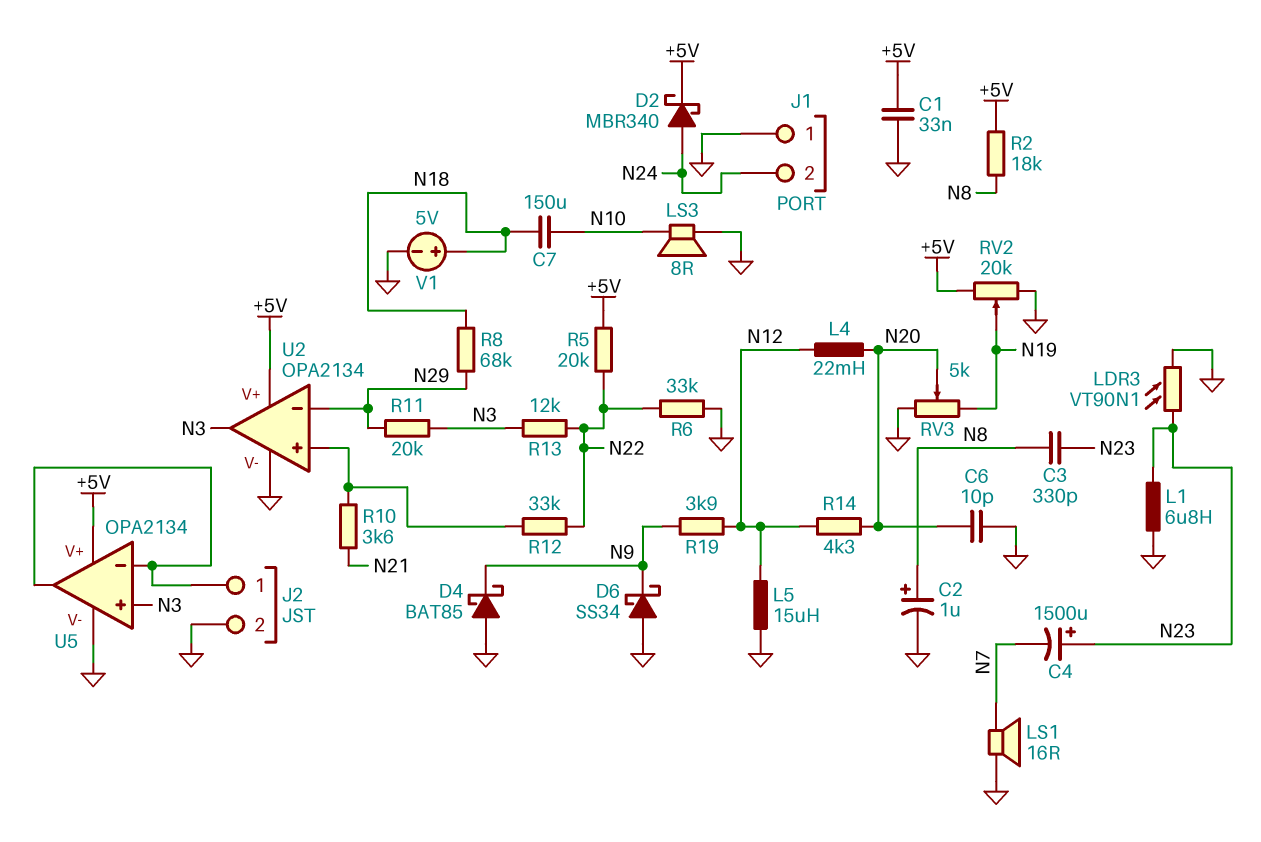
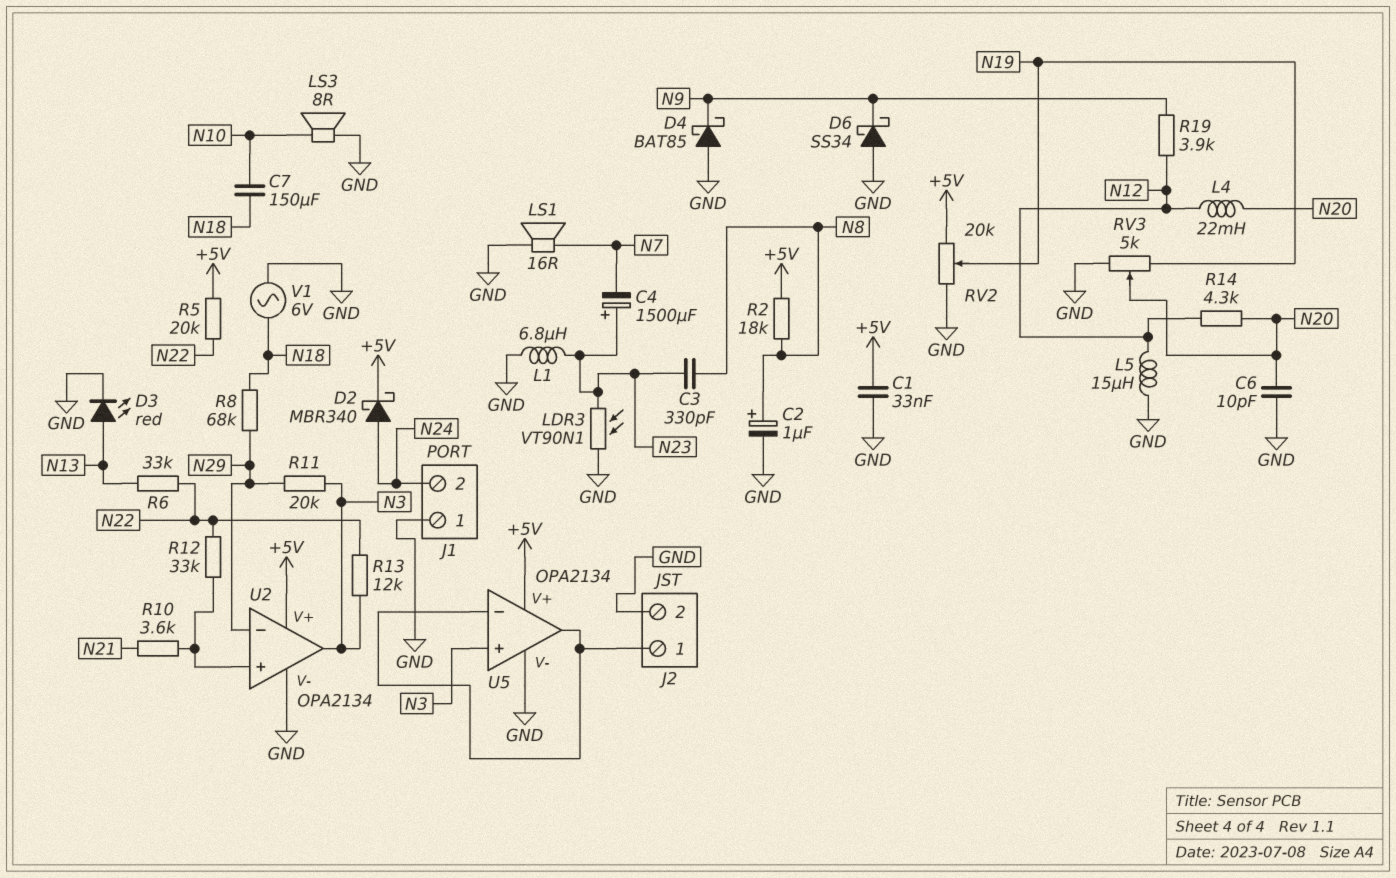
D3: none -> LED red (A N13, K GND)
R6: 33k (GND, N22) -> 33k (N13, N22)
V1: 5V (plus N18, minus GND) -> AC 6V (GND, N18)

